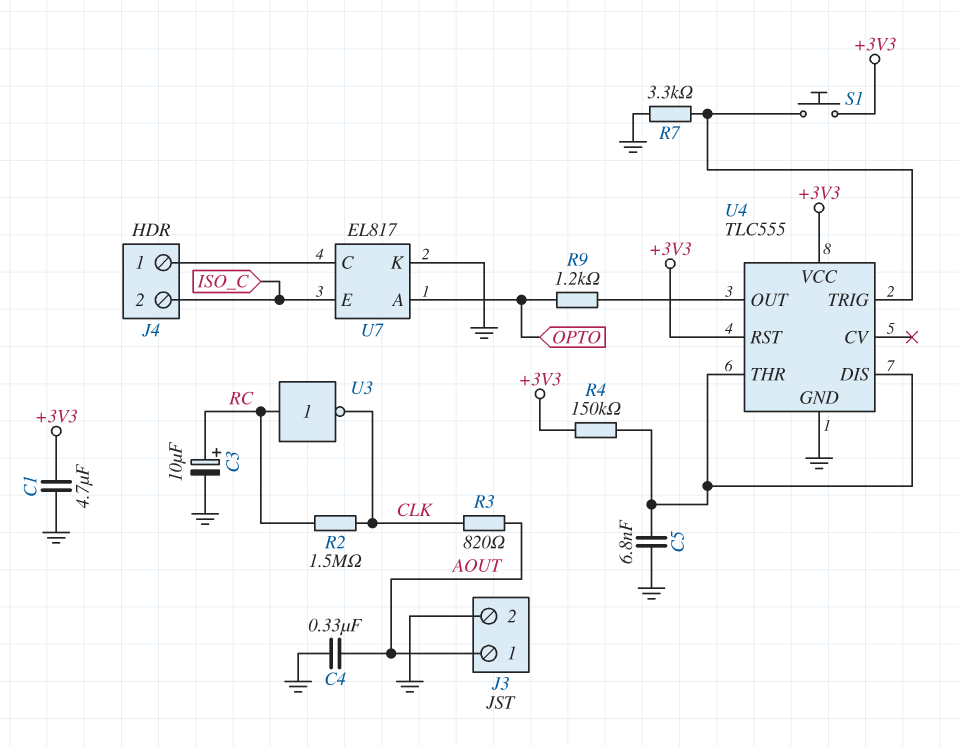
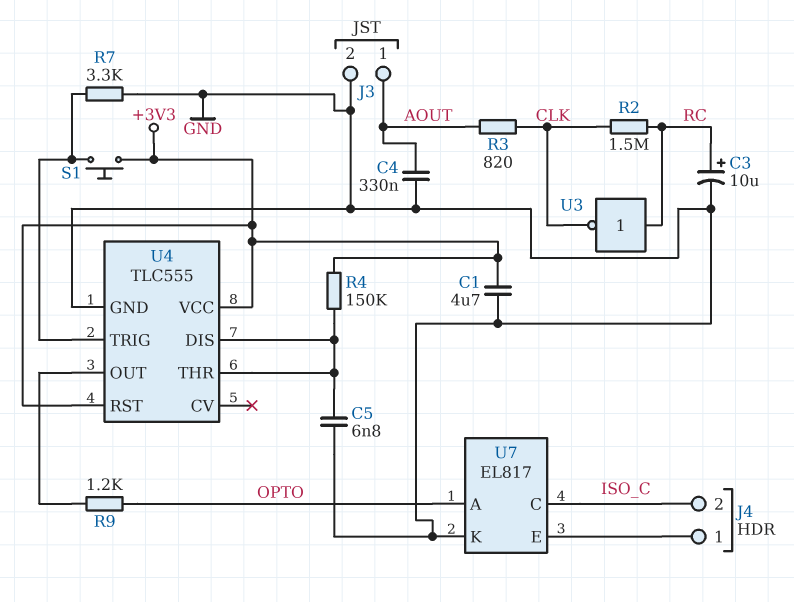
U7 pin C: J4/1 -> ISO_C
U7 pin E: ISO_C -> J4/1

